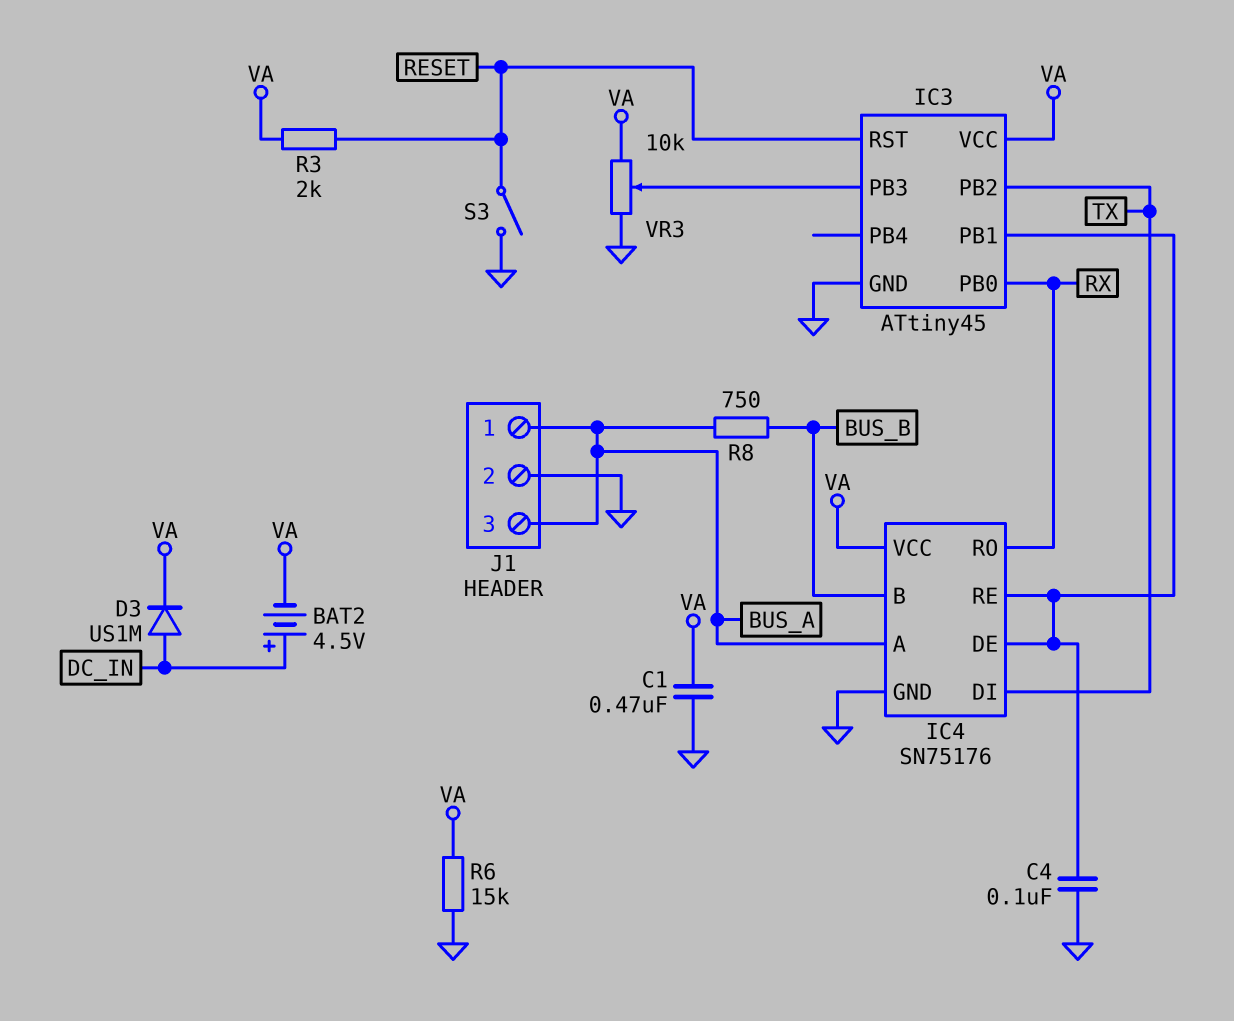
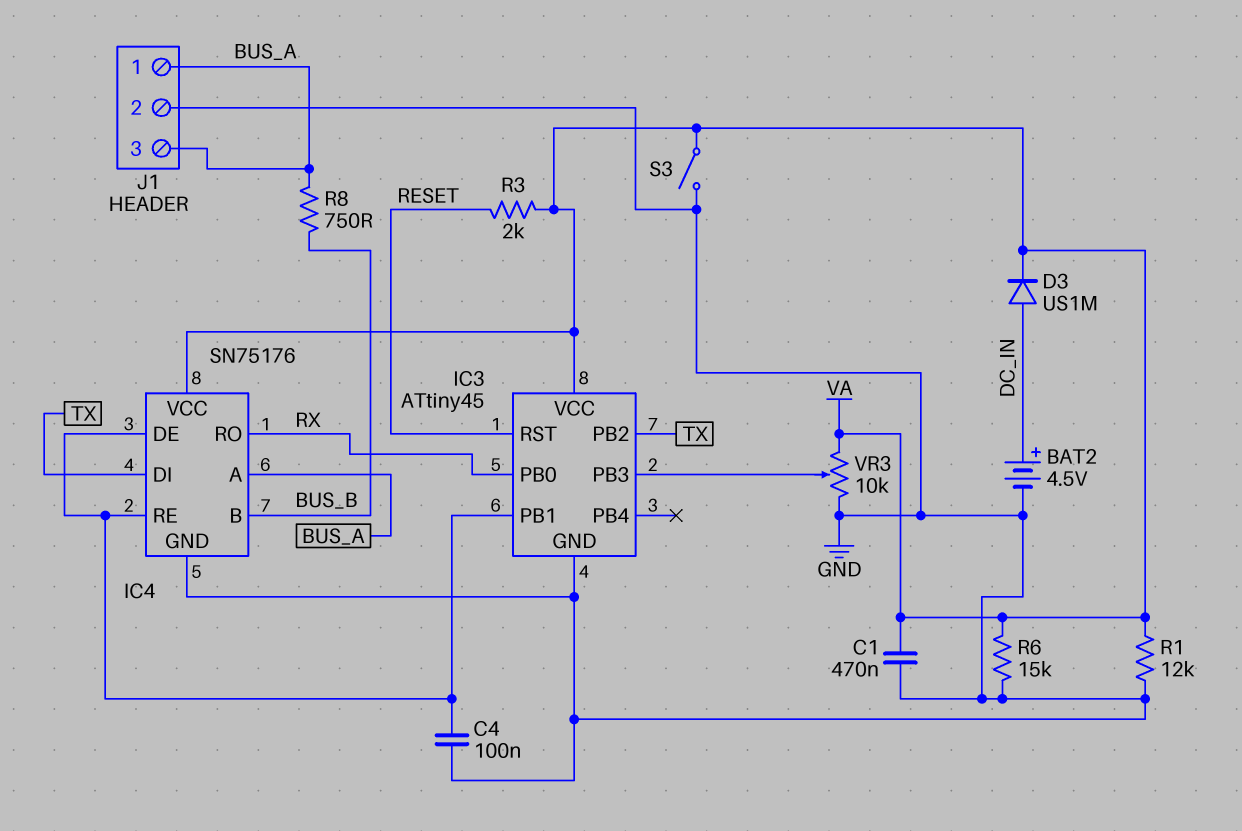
BAT2: 4.5V (plus DC_IN, minus VA) -> 4.5V (plus DC_IN, minus GND)
R1: none -> 12k (GND, VA)
S3: switch (GND, RESET) -> switch (GND, VA)

